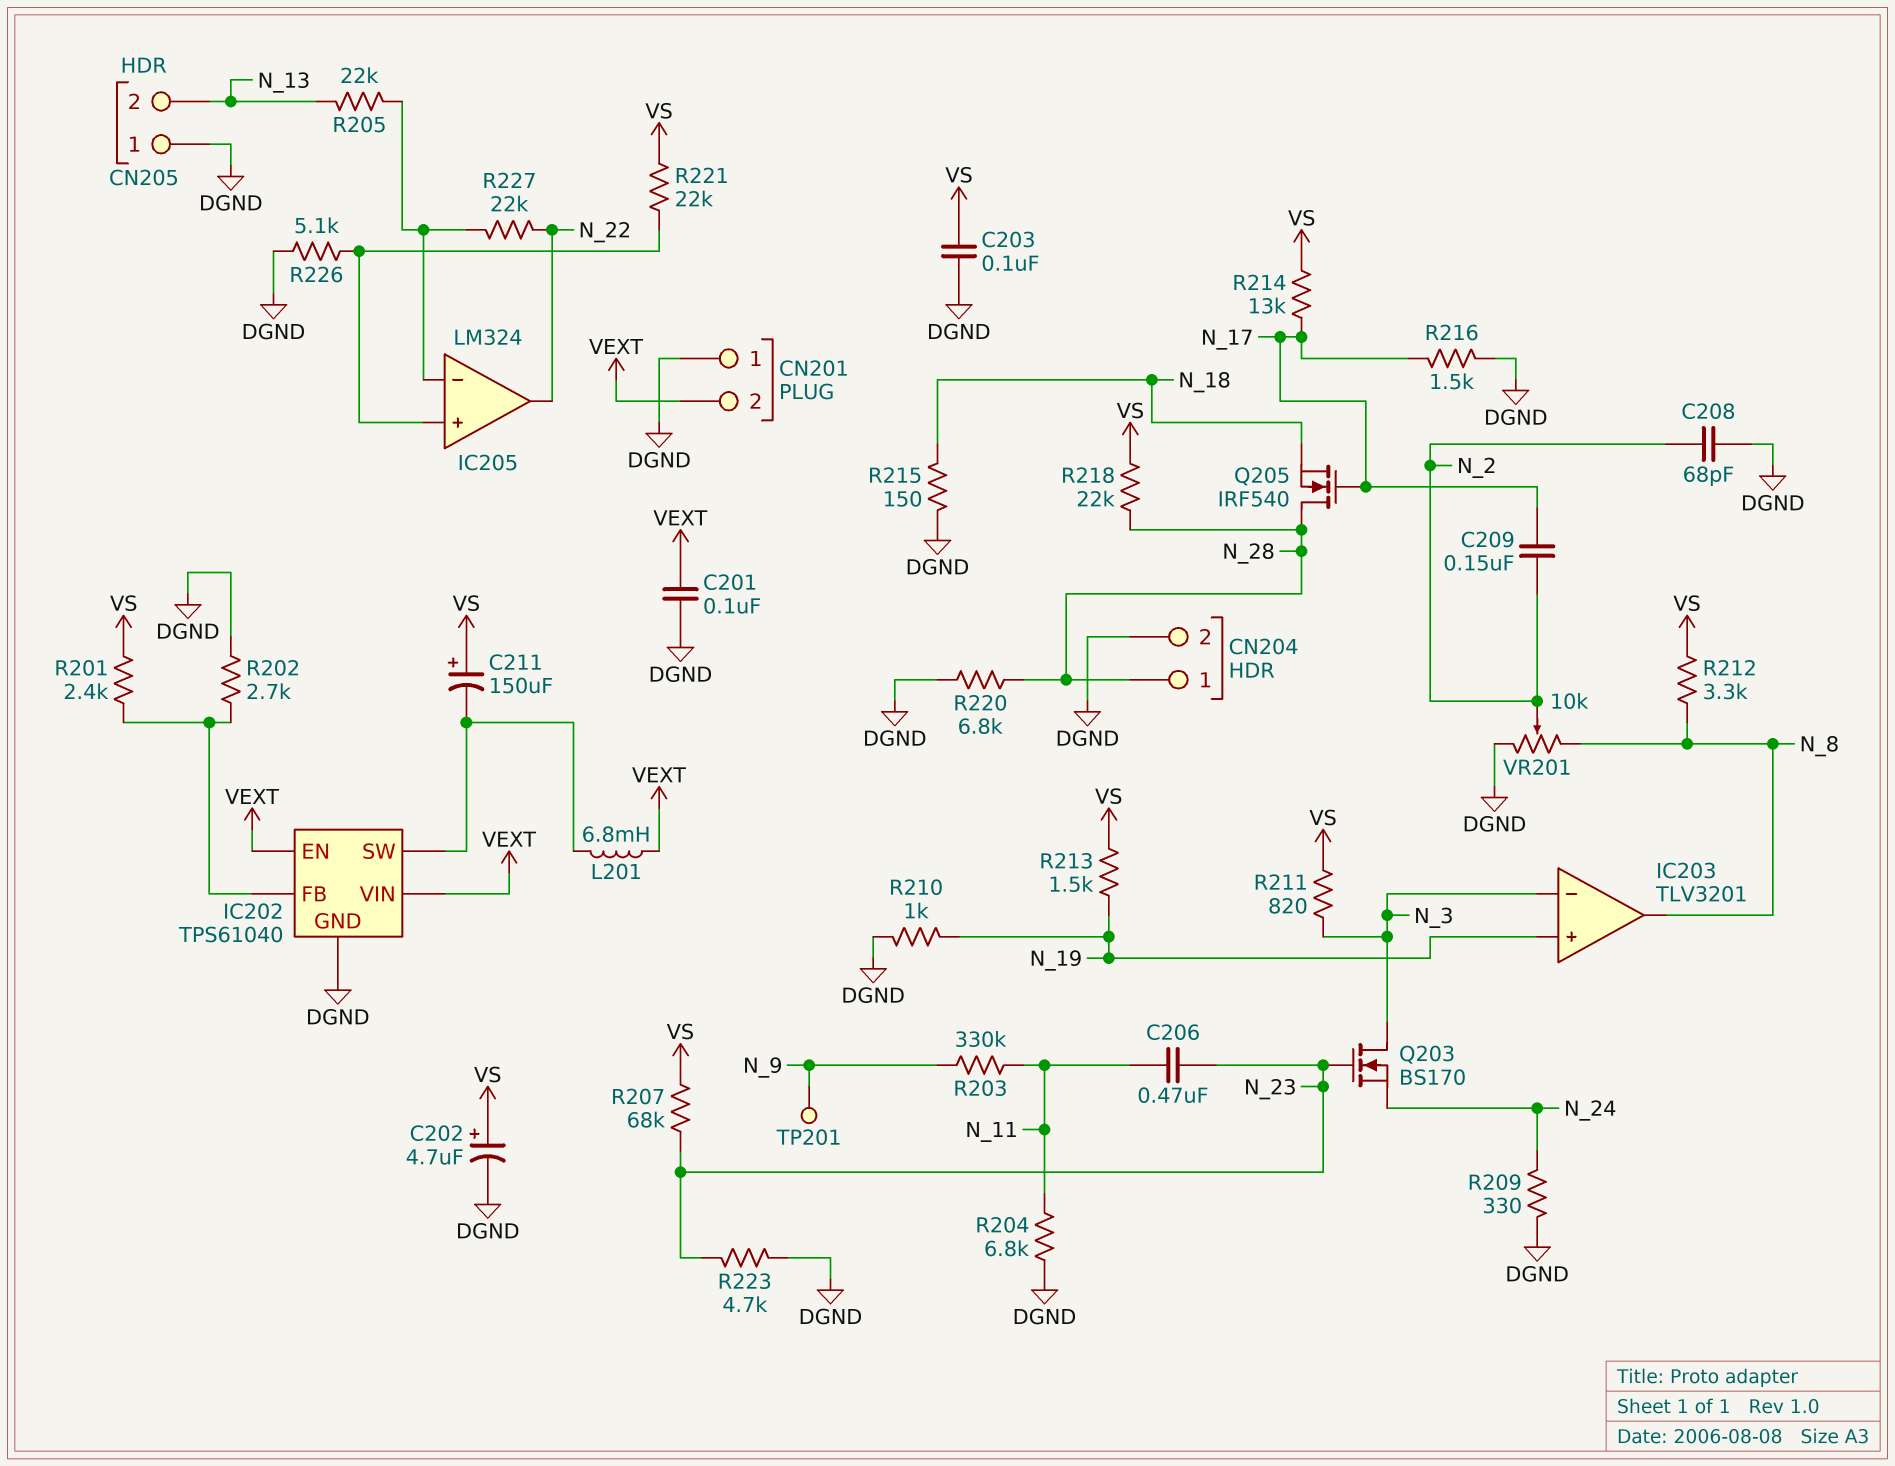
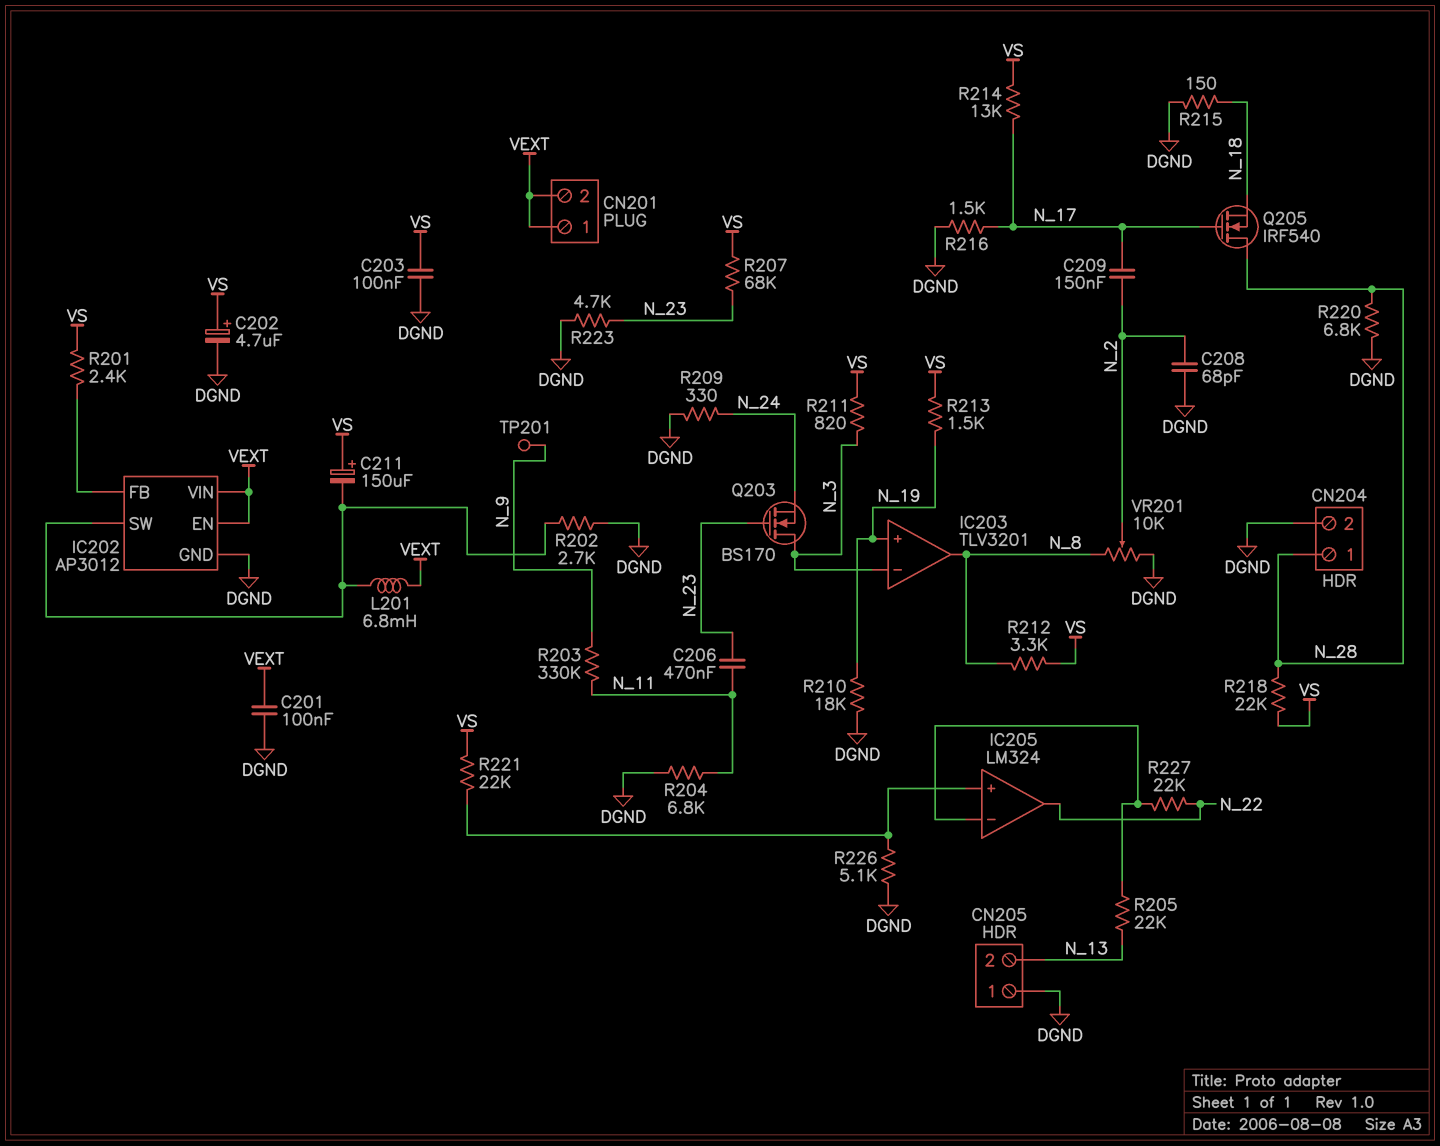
CN201 pin 1: DGND -> VEXT
IC202: TPS61040 -> AP3012
R202: 2.7k (DGND, IC202/FB) -> 2.7k (DGND, IC202/SW)
R210: 1k (DGND, N_19) -> 18k (DGND, N_19)

